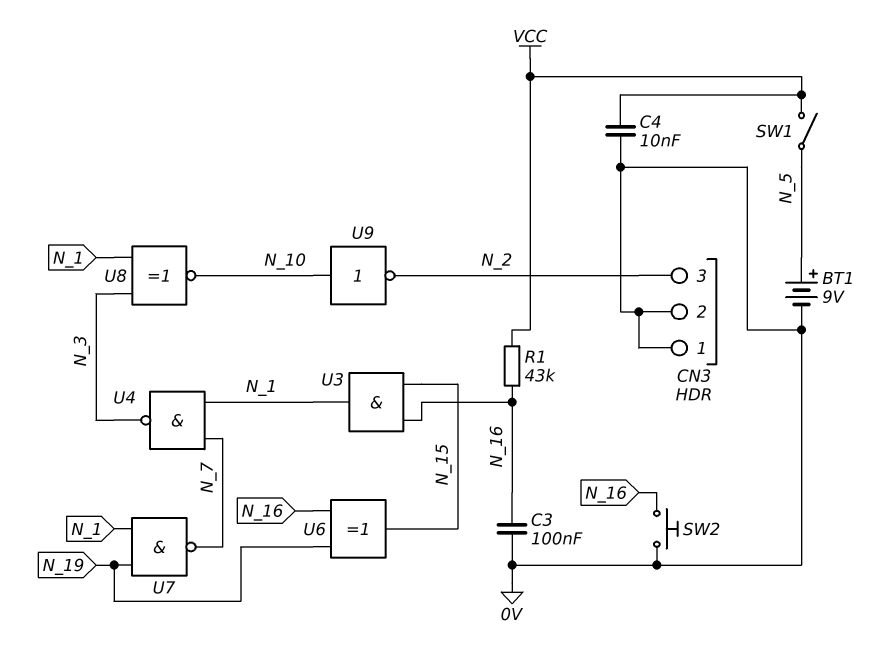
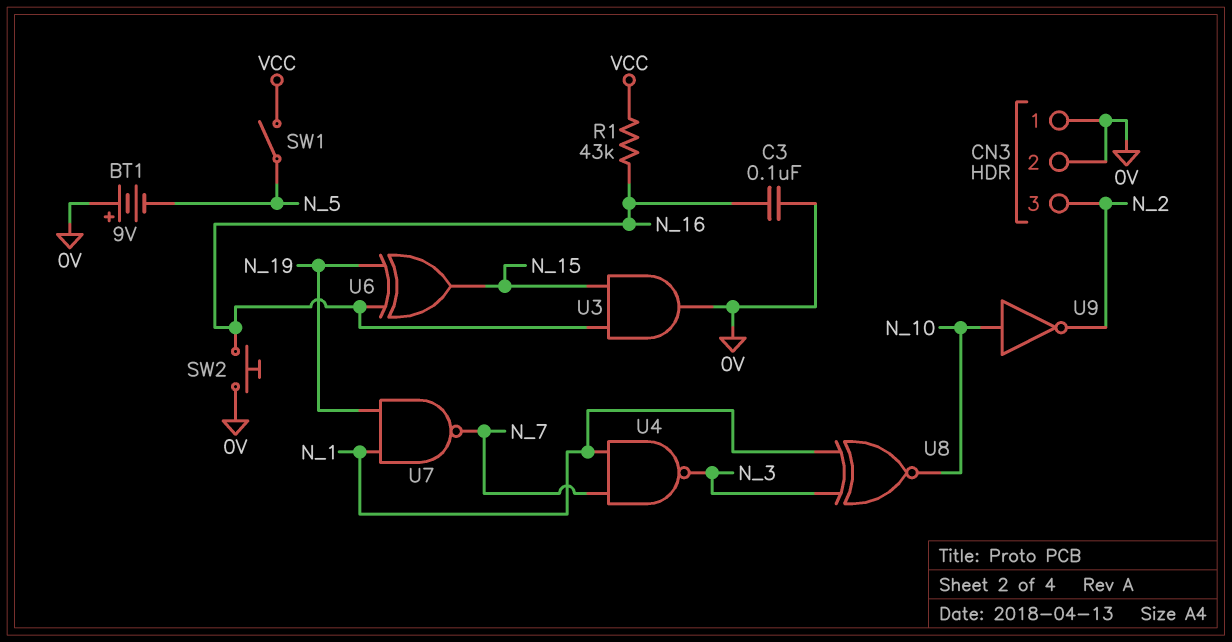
BT1: 9V (plus N_5, minus 0V) -> 9V (plus 0V, minus N_5)
C4: 10nF (0V, VCC) -> none
U3: AND (in N_15, in N_16, out N_1) -> AND (in N_15, in N_16, out 0V)

